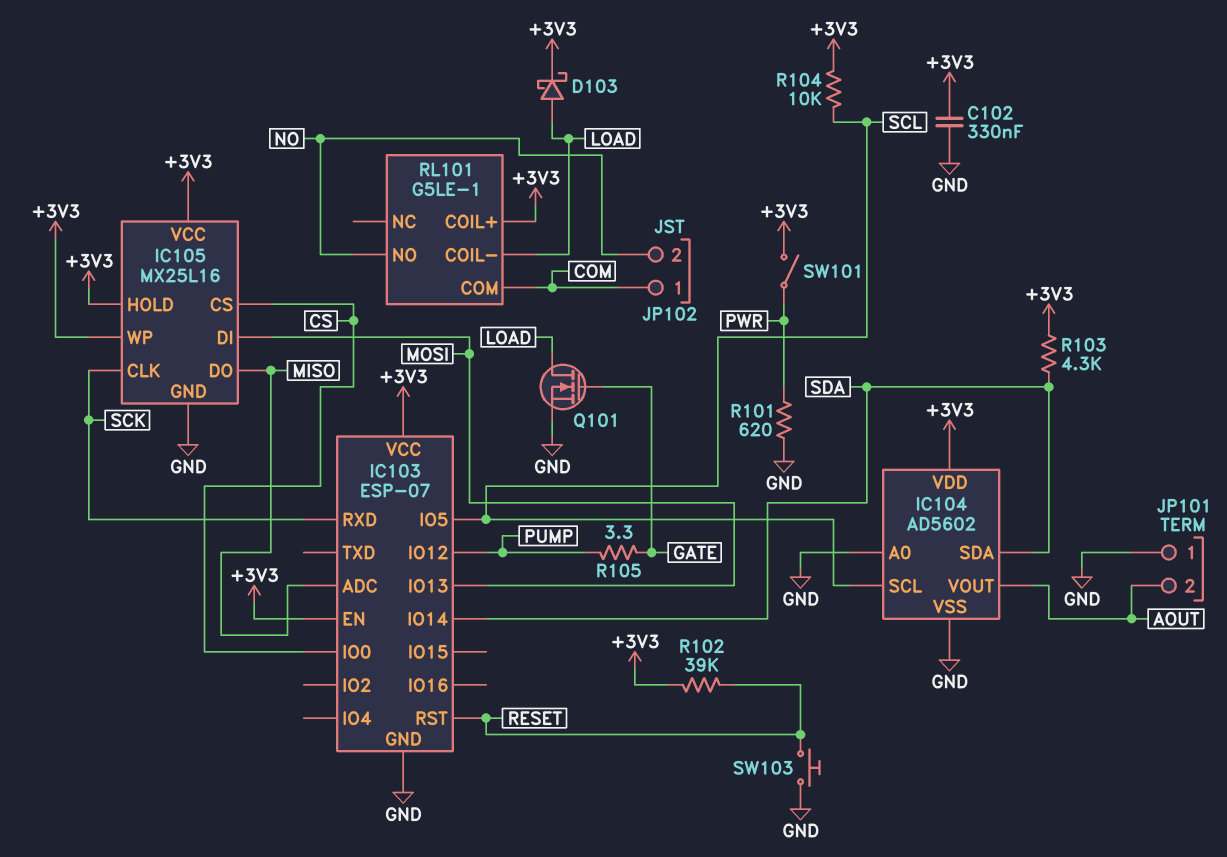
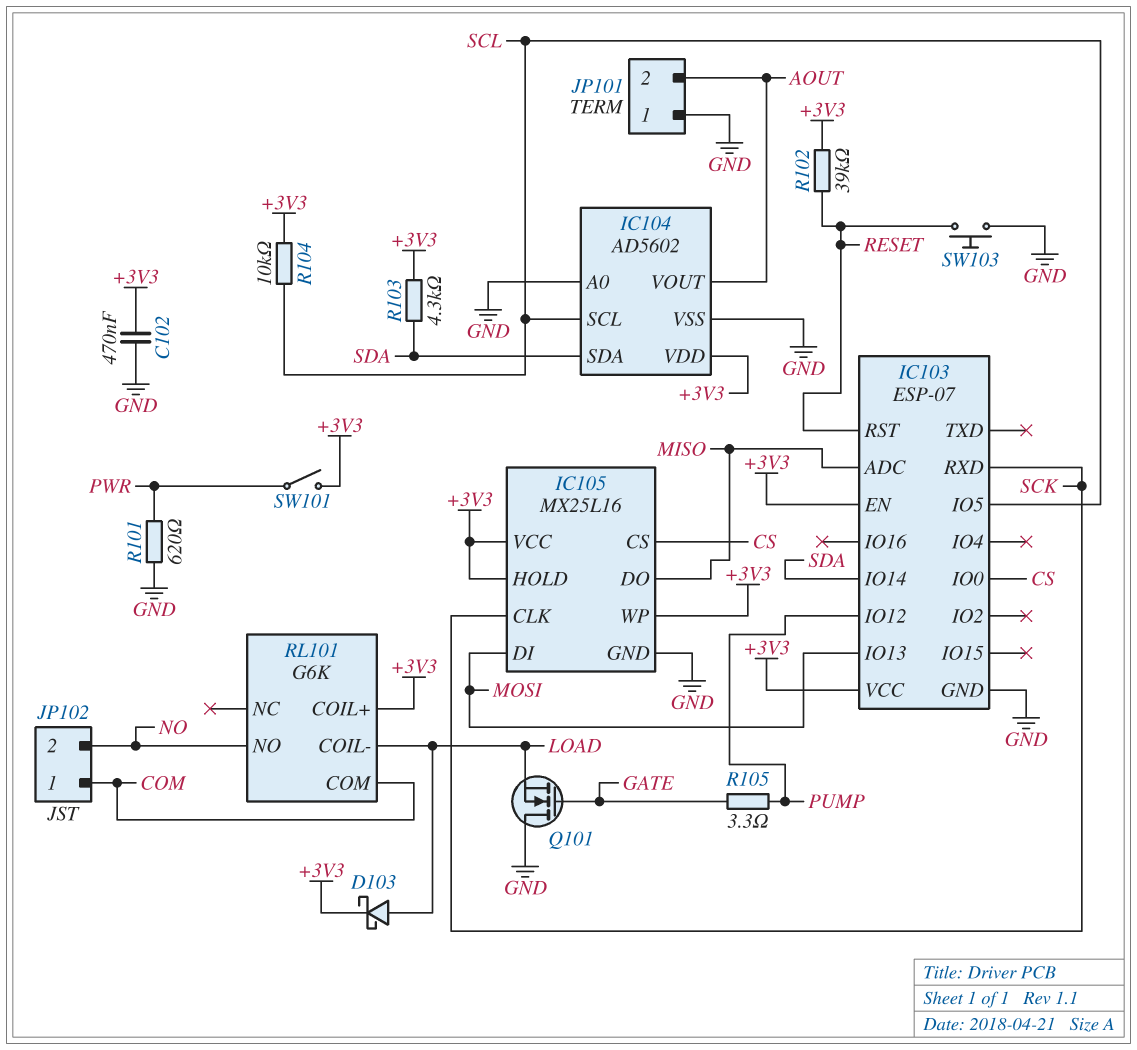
C102: 330nF (+3V3, GND) -> 470nF (+3V3, GND)
Q101: NMOS (G GATE, D LOAD, S GND) -> NMOS (G GATE, D GND, S LOAD)
RL101: G5LE-1 -> G6K

